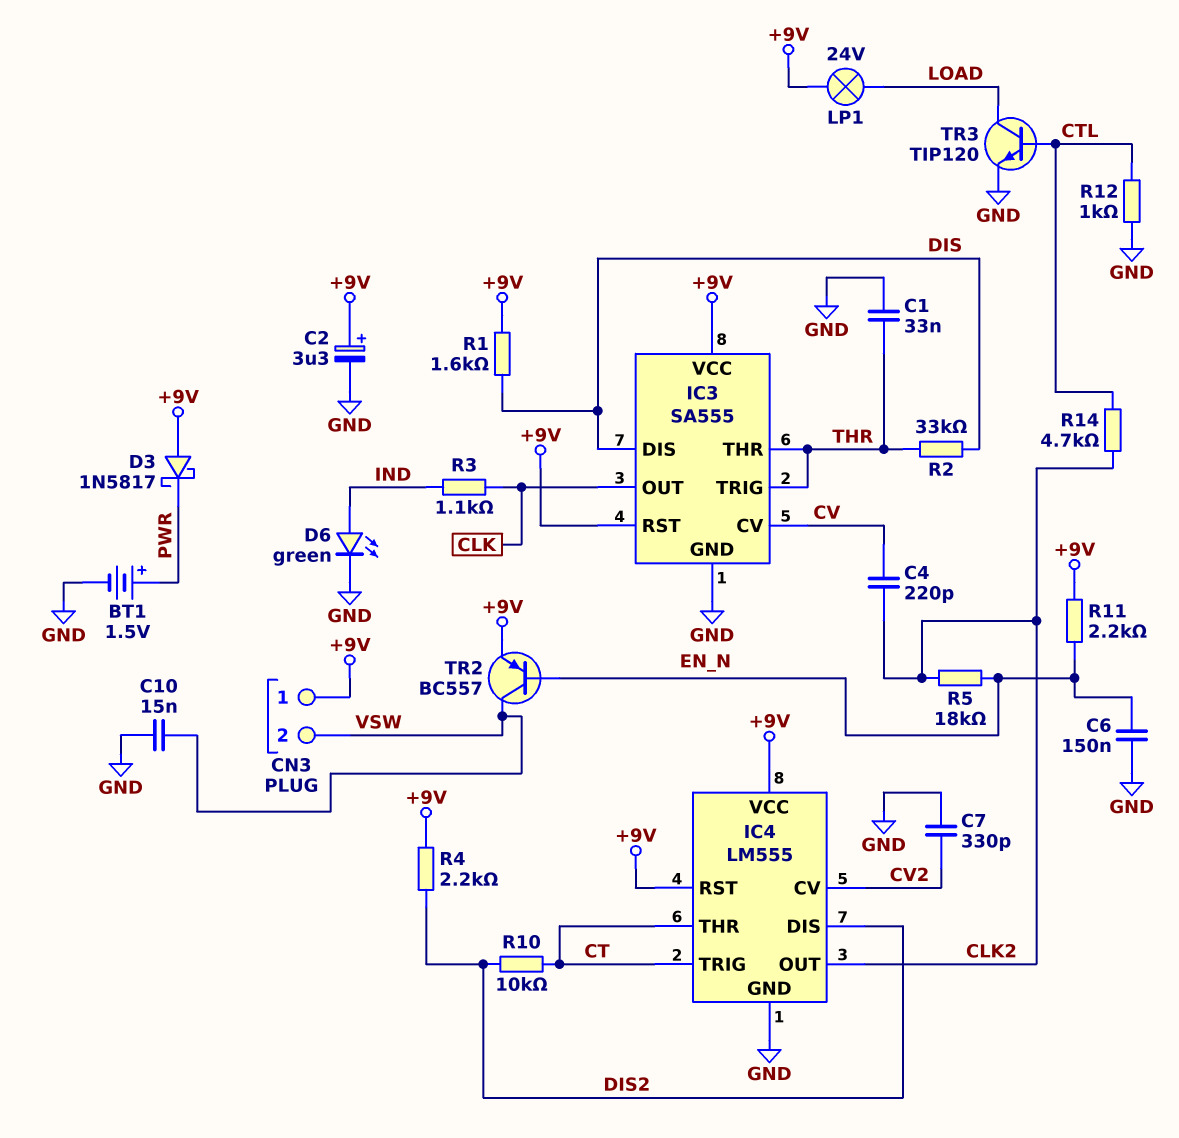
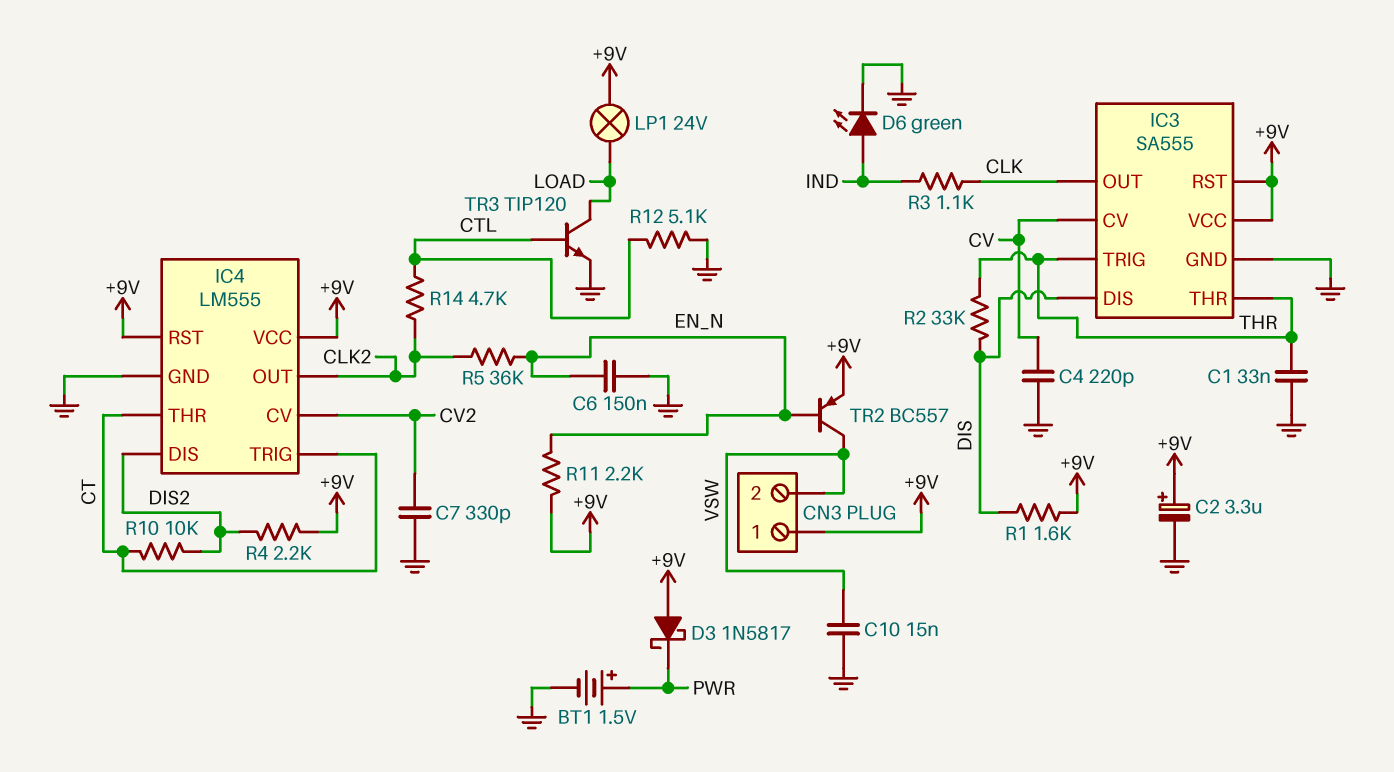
C4: 220pF (CLK2, CV) -> 220pF (CV, GND)
R5: 18k (CLK2, EN_N) -> 36k (CLK2, EN_N)
R12: 1k (CTL, GND) -> 5.1k (CTL, GND)

